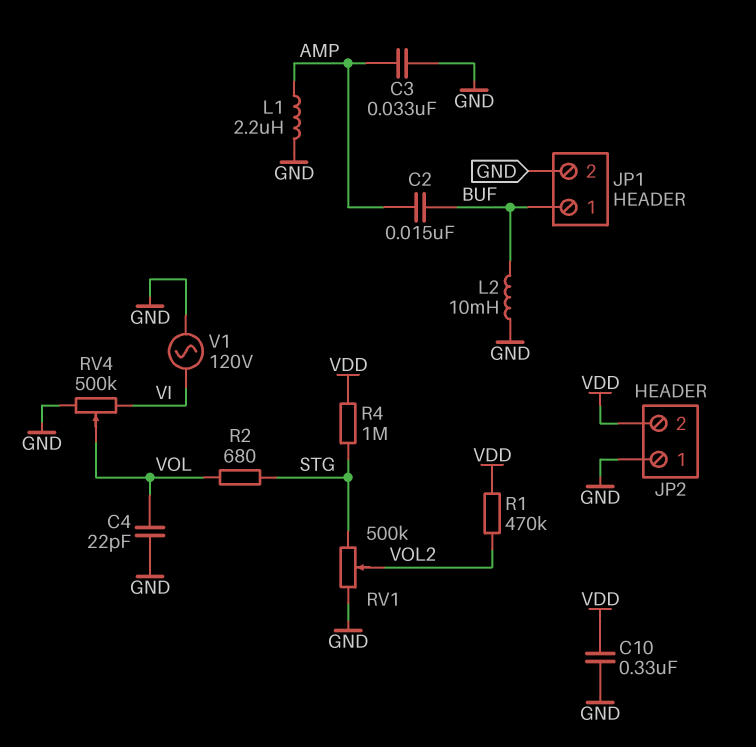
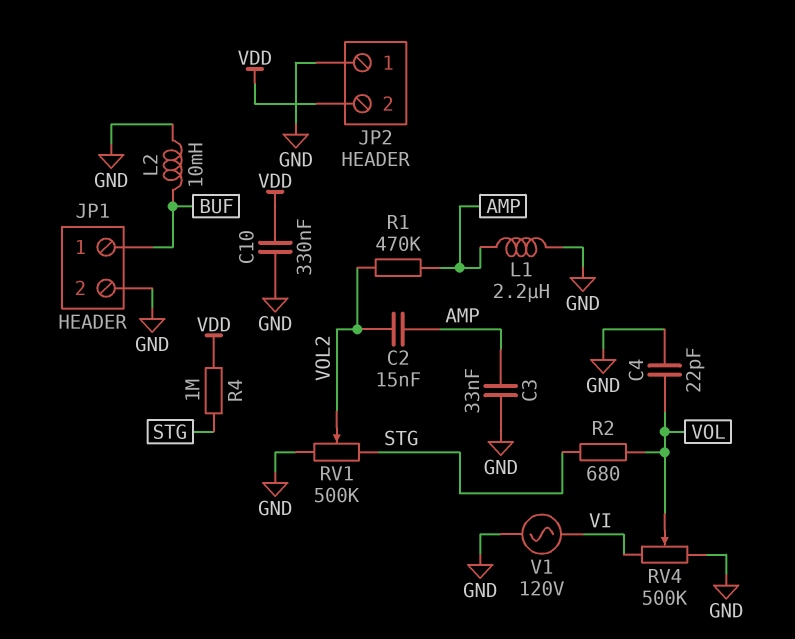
C2: 15nF (AMP, BUF) -> 15nF (AMP, VOL2)
R1: 470k (VDD, VOL2) -> 470k (AMP, VOL2)

